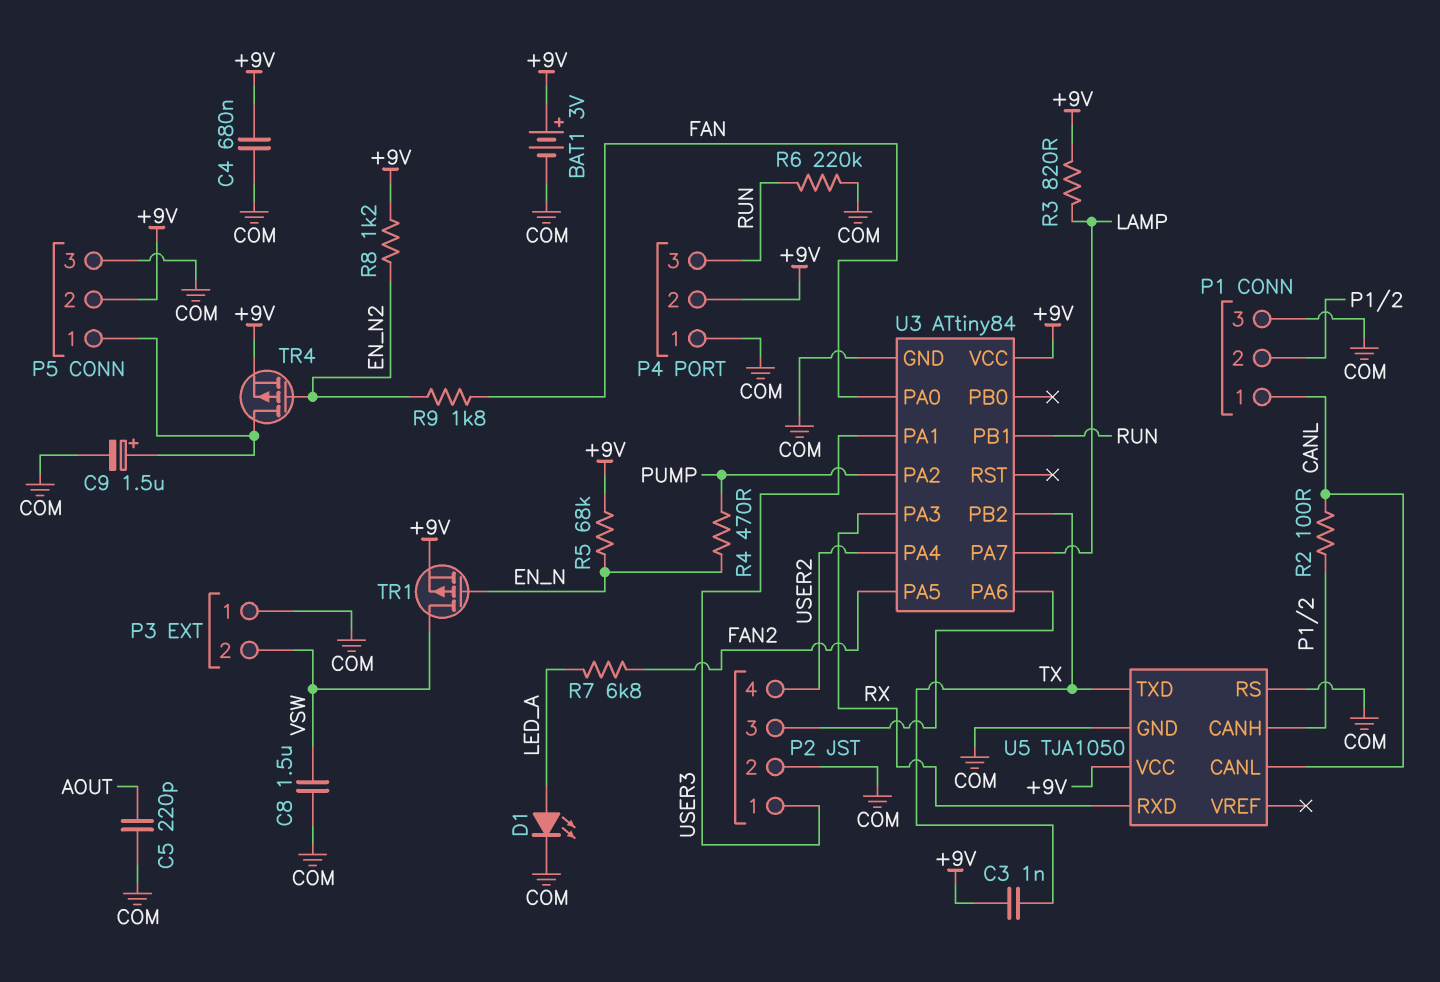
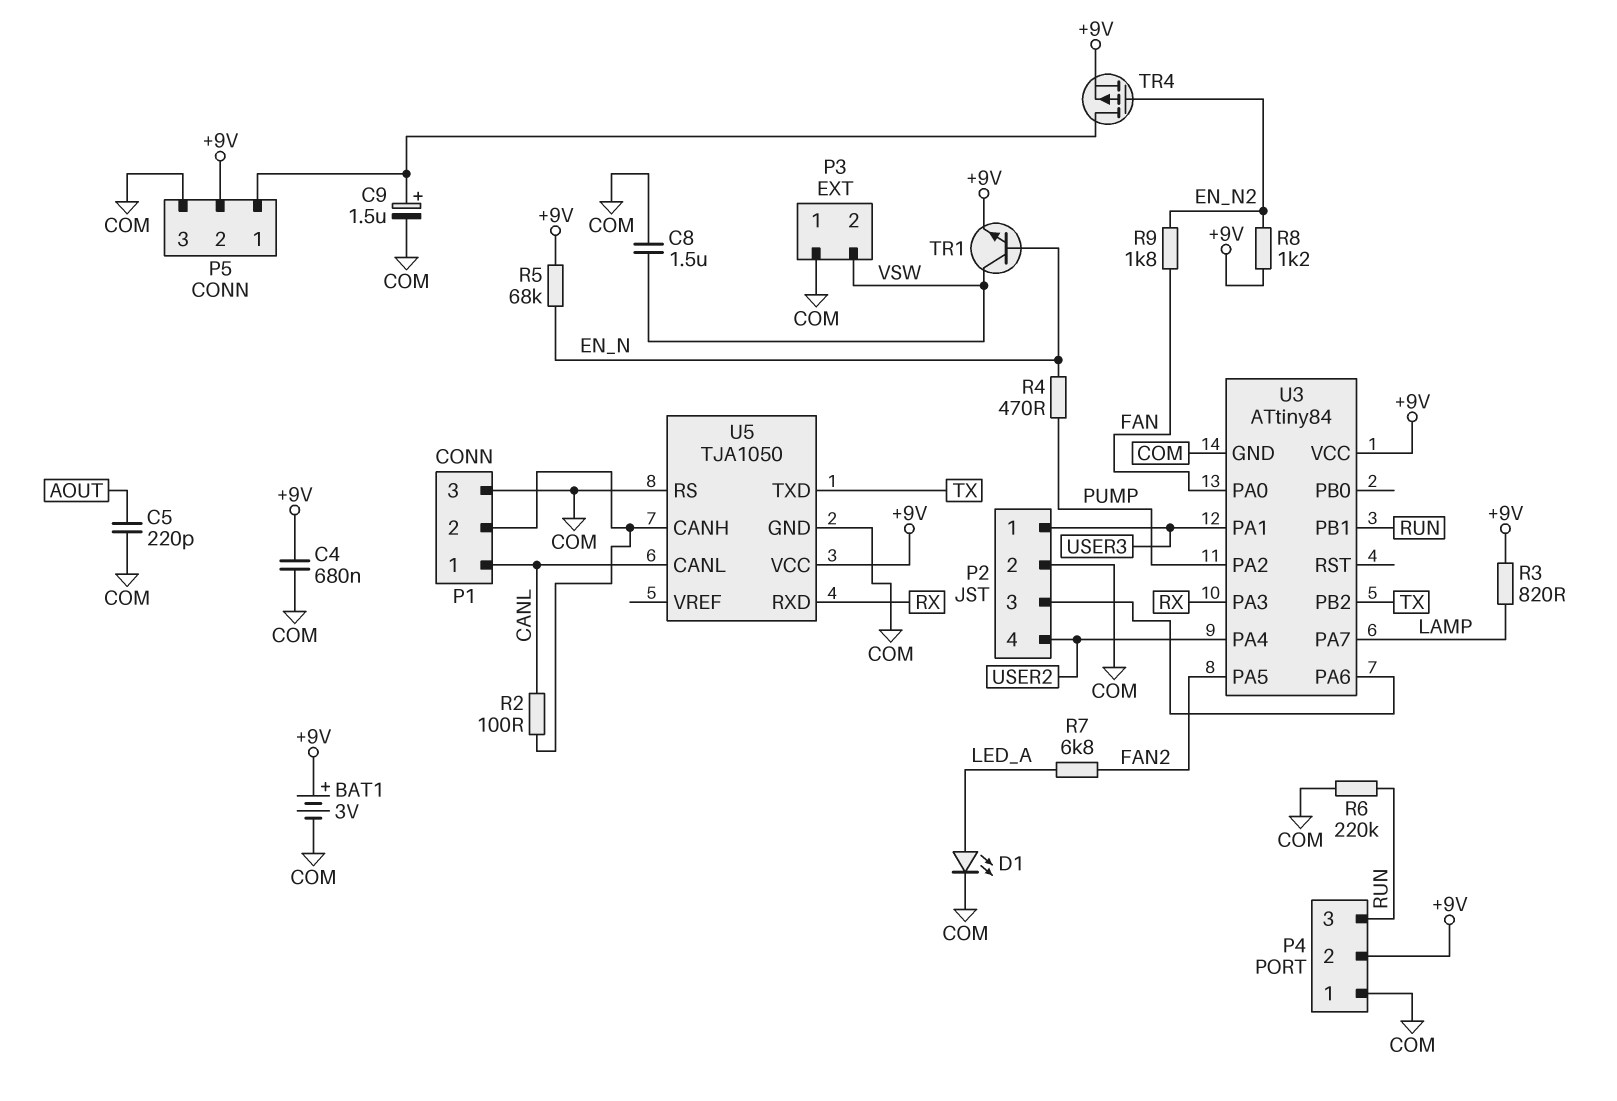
C3: 1nF (+9V, TX) -> none
TR1: PMOS (G EN_N, D VSW, S +9V) -> NPN (B EN_N, C VSW, E +9V)

